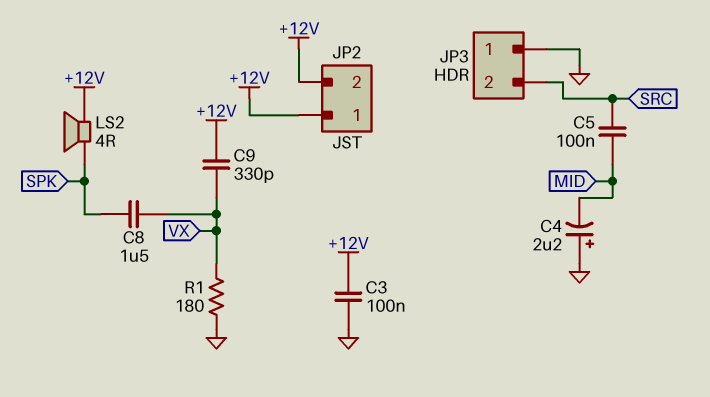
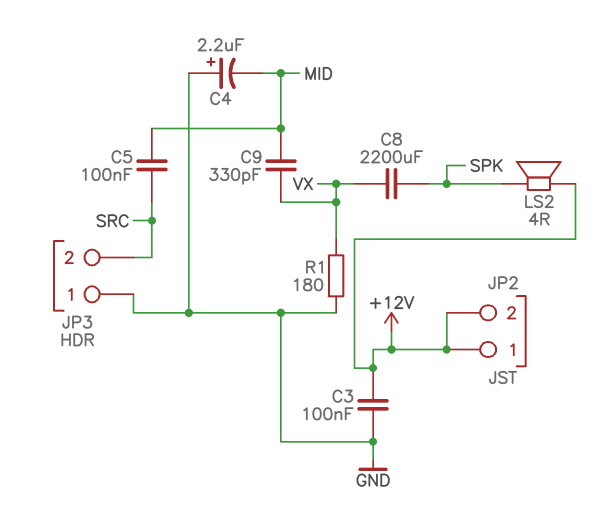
C8: 1.5uF (SPK, VX) -> 2200uF (SPK, VX)
C9: 330pF (+12V, VX) -> 330pF (MID, VX)

